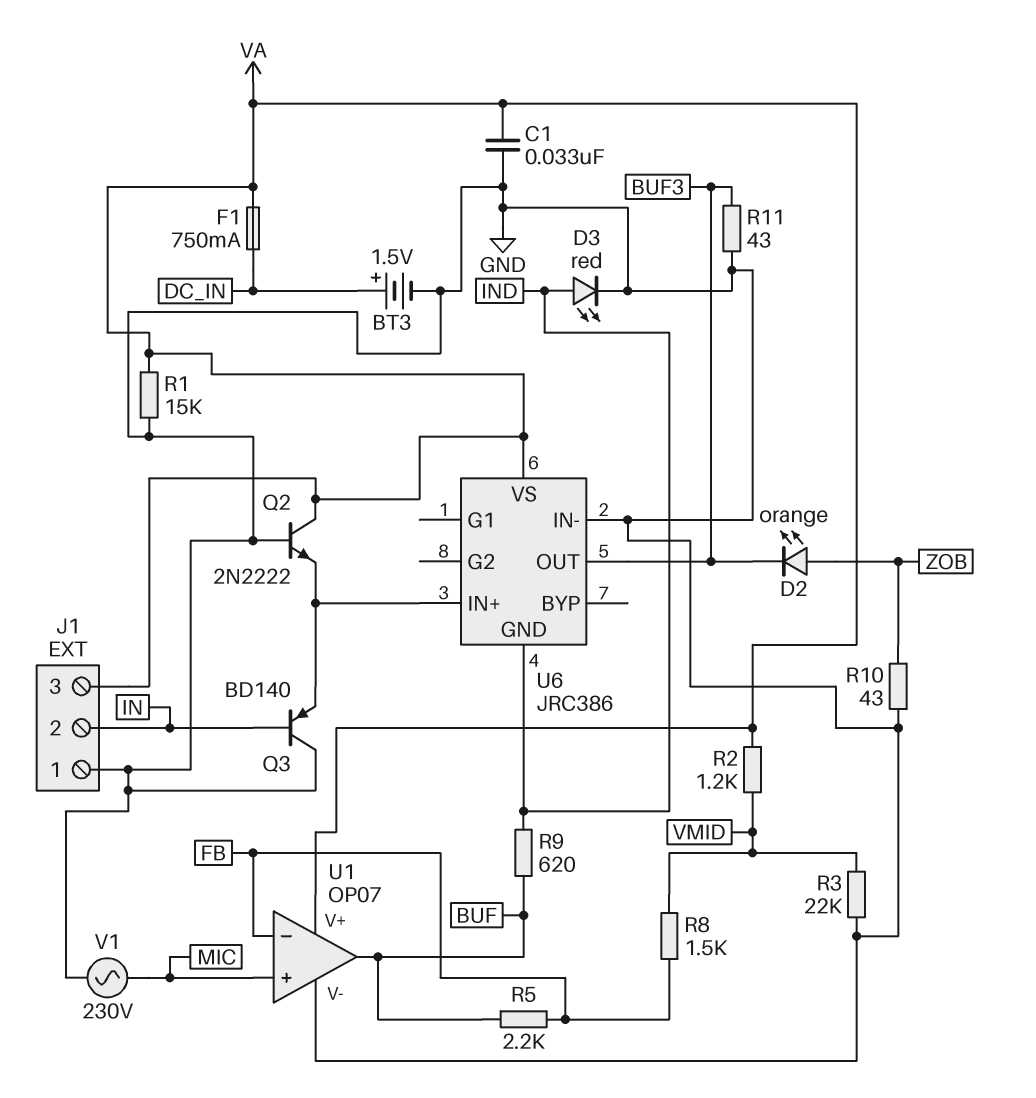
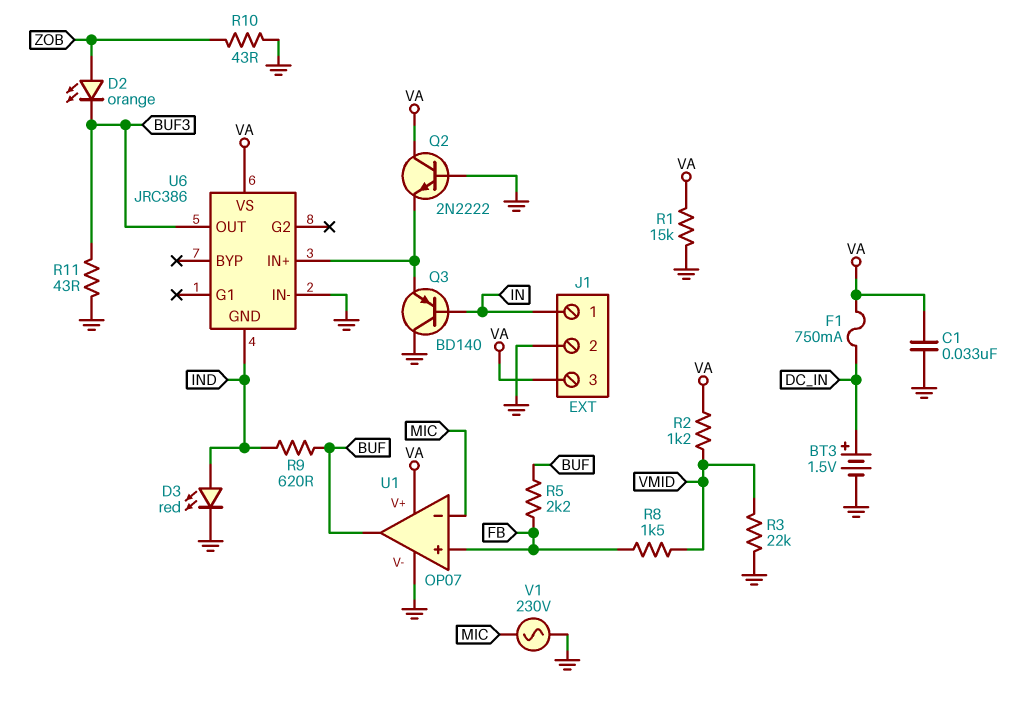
J1 pin 1: GND -> IN
J1 pin 2: IN -> GND
U1 pin in+: MIC -> FB
U1 pin in-: FB -> MIC

